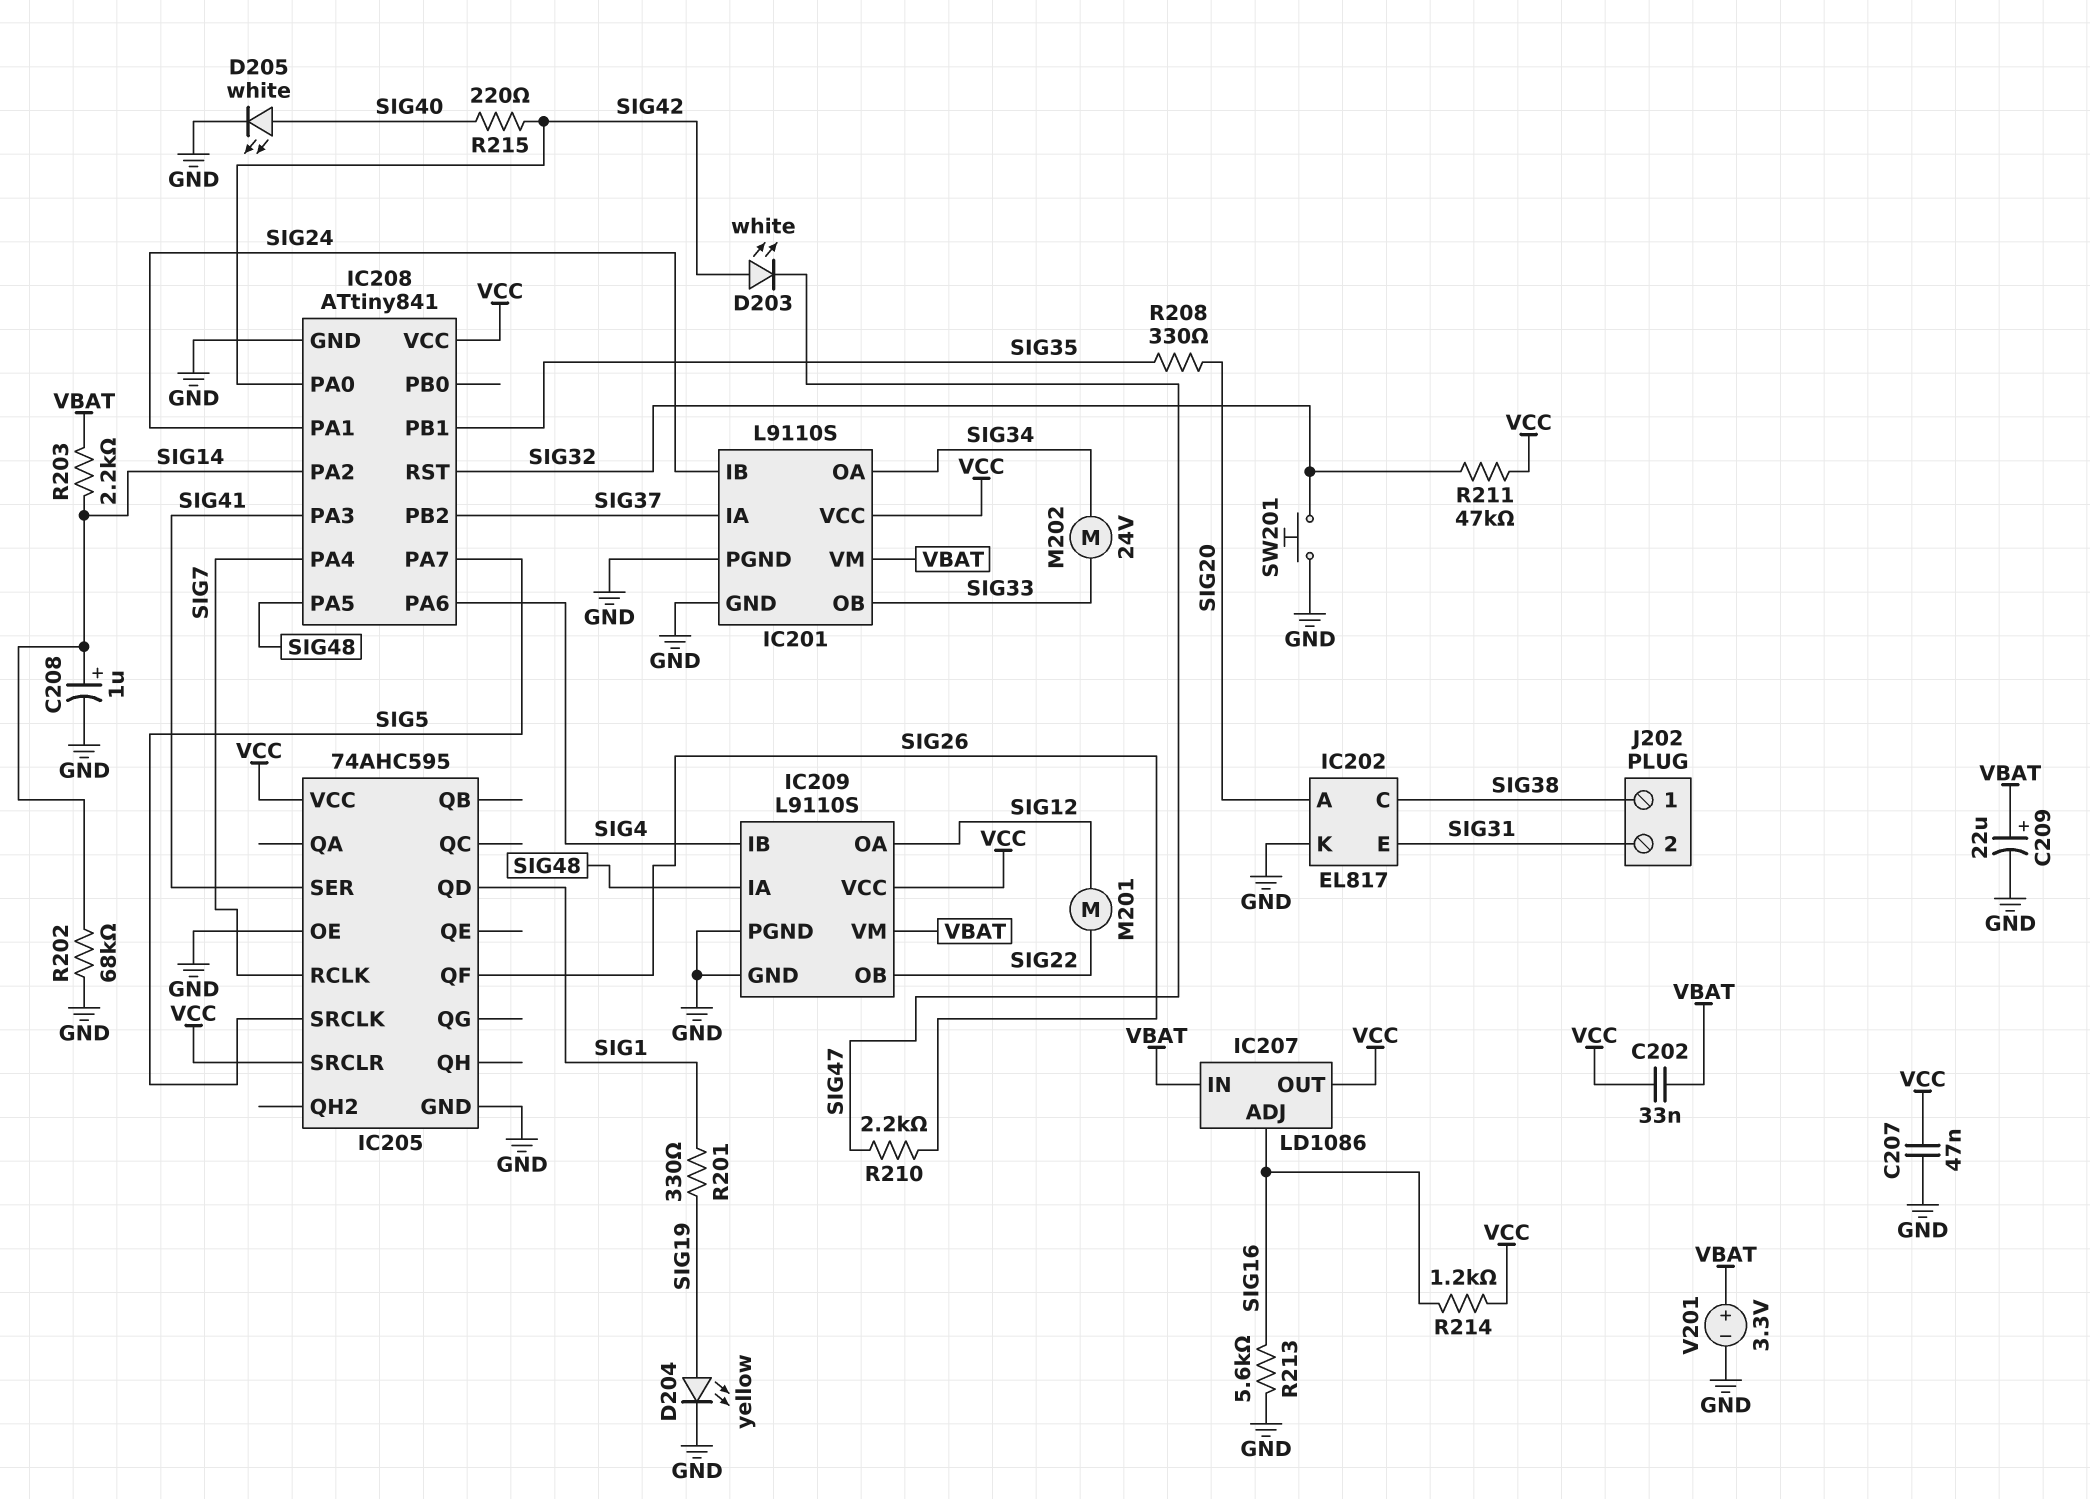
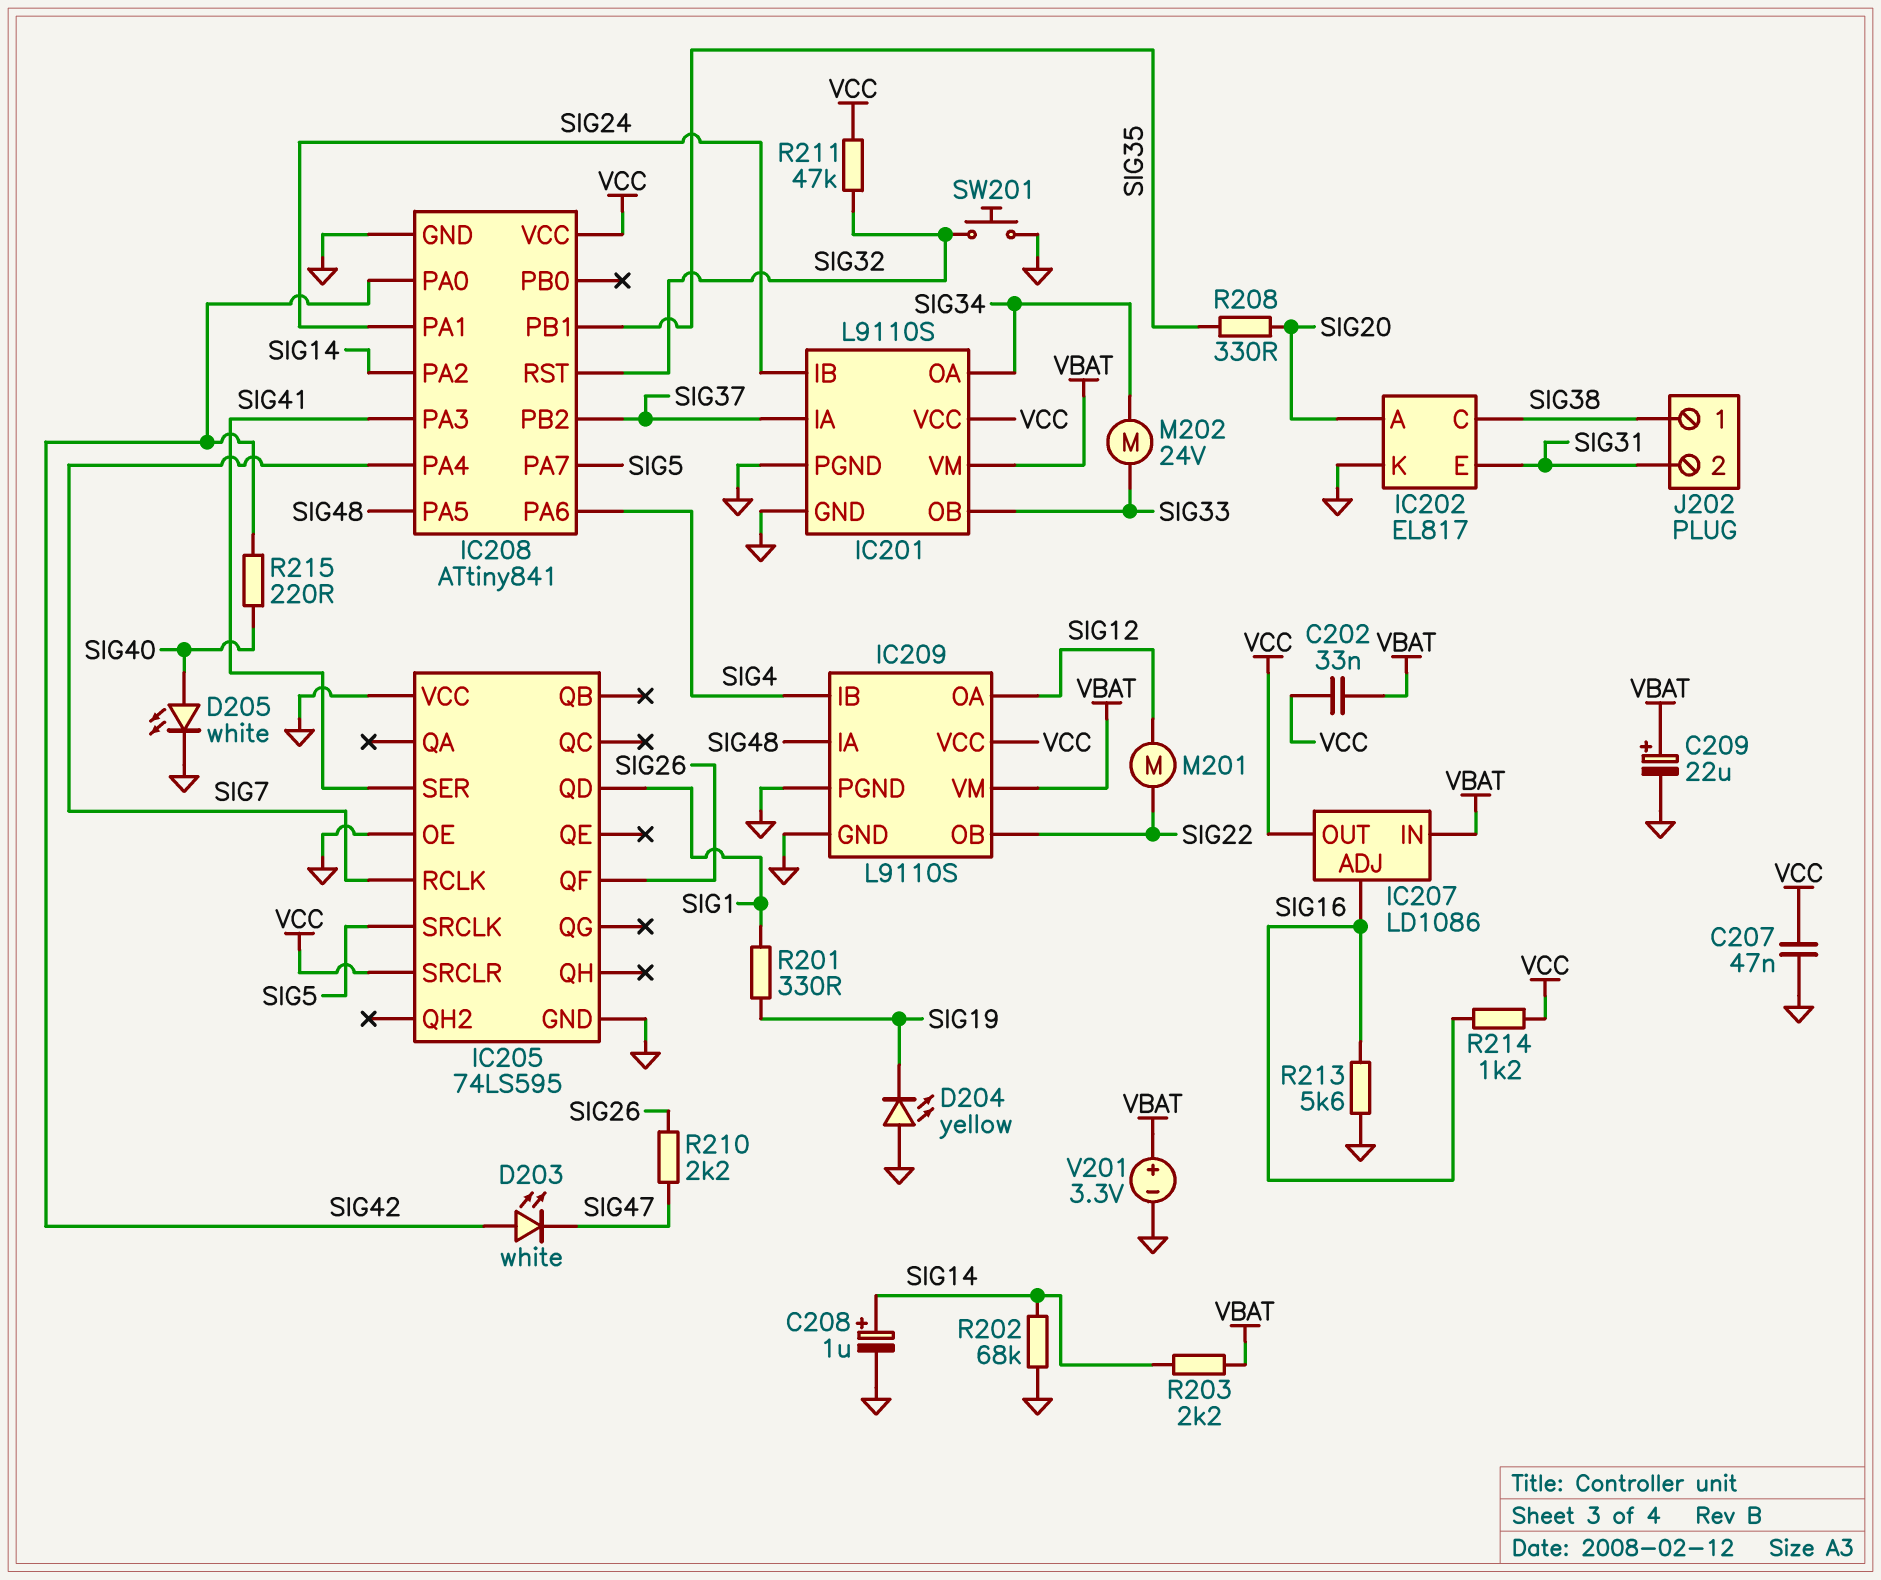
D204: LED yellow (A SIG19, K GND) -> LED yellow (A GND, K SIG19)
IC205: 74AHC595 -> 74LS595
IC205 pin VCC: VCC -> GND

